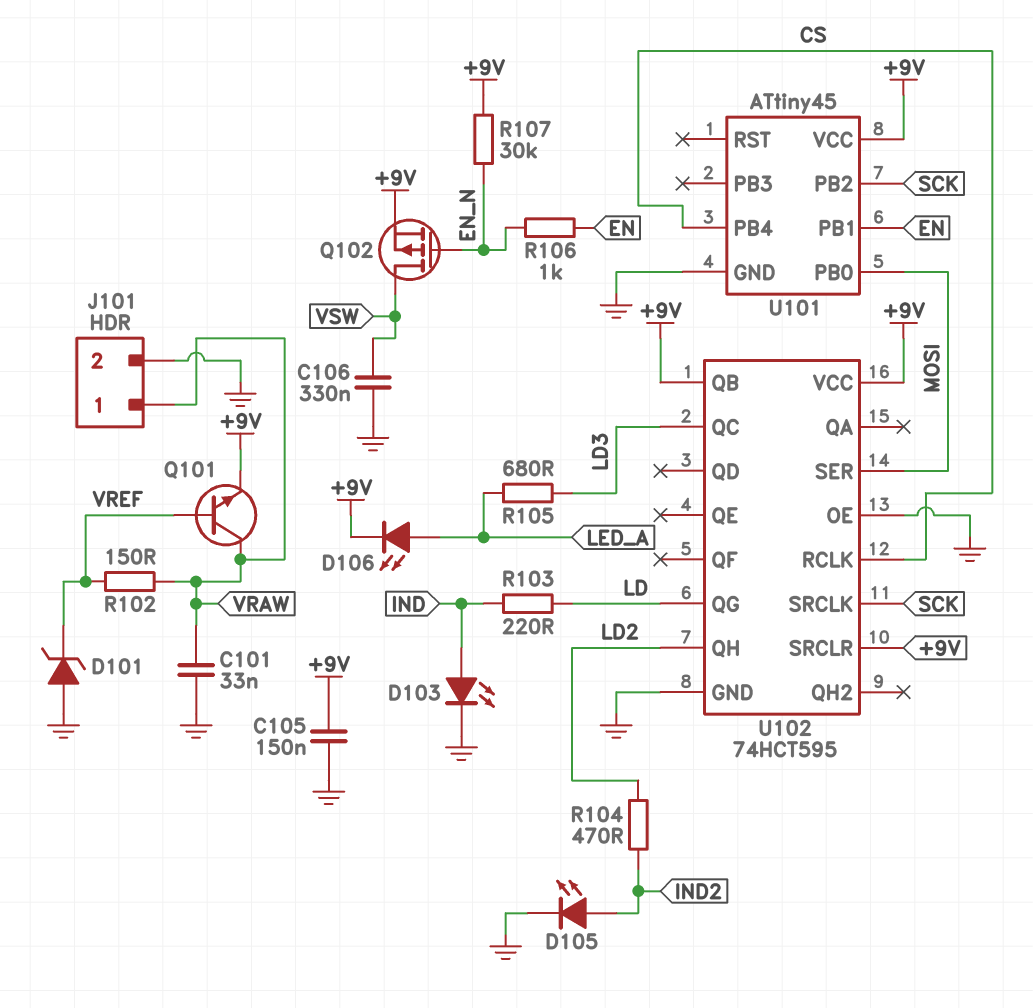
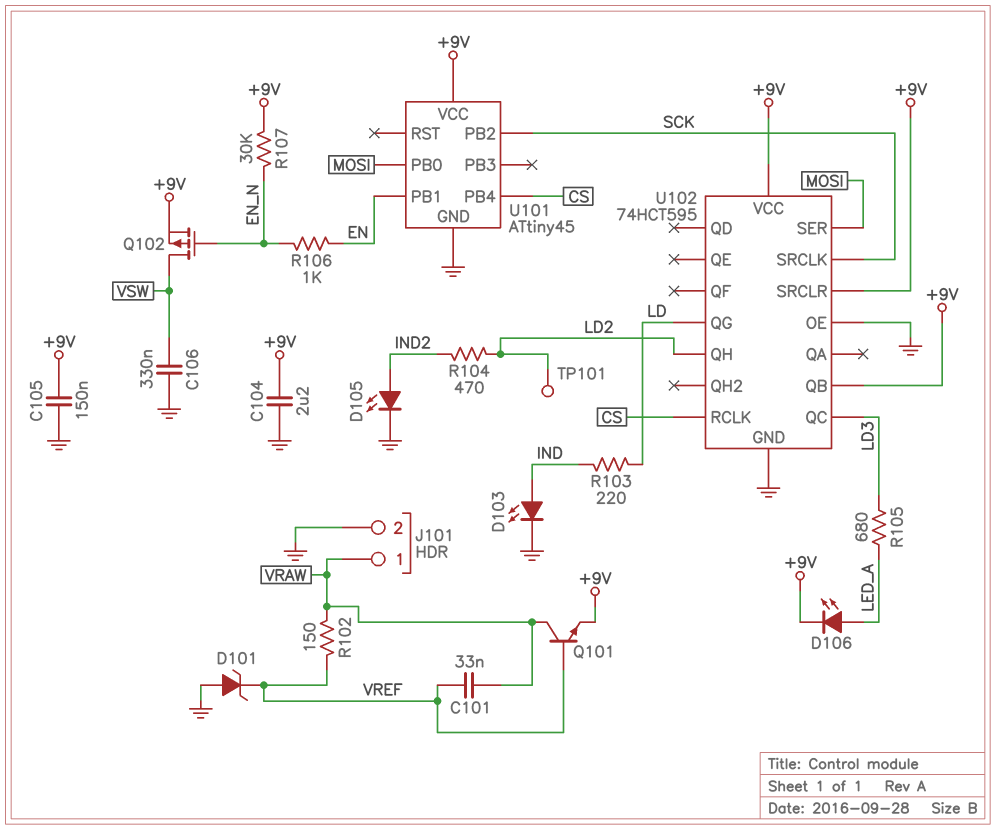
C101: 33nF (GND, VRAW) -> 33nF (VRAW, VREF)
C104: none -> 2.2uF (+9V, GND)
TP101: none -> test point (LD2)

